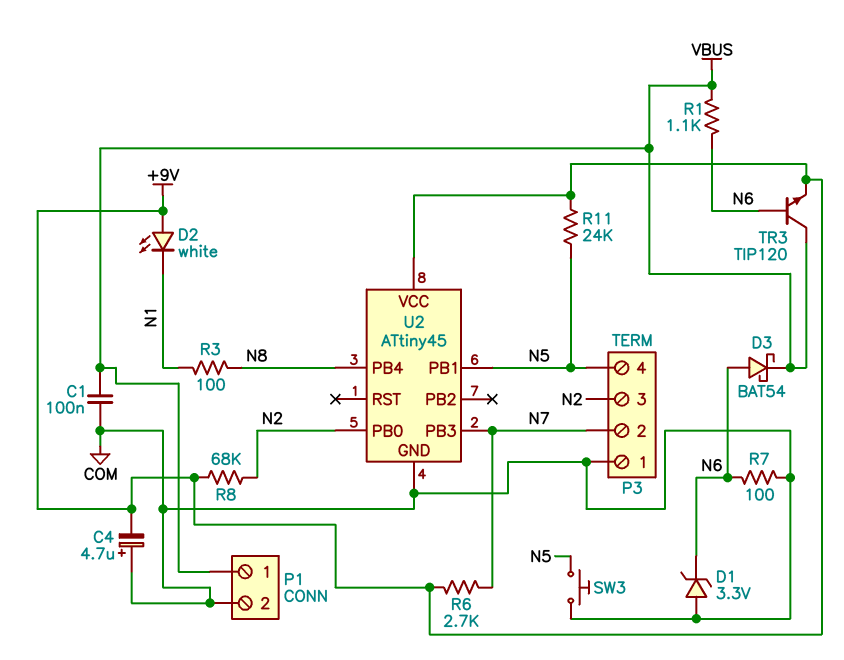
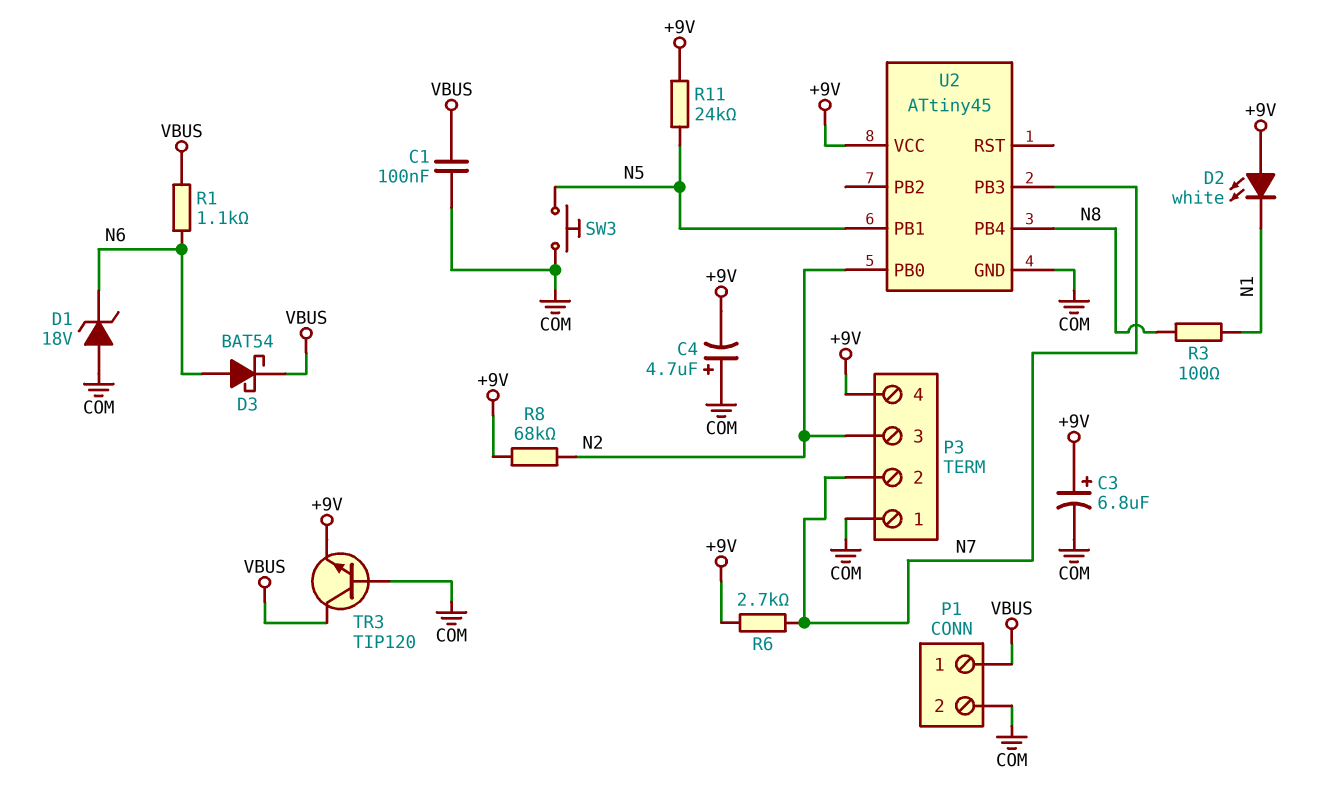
C3: none -> 6.8uF (plus +9V, minus COM)
D1: zener 3.3V (A COM, K N6) -> zener 18V (A COM, K N6)
P3 pin 4: N5 -> +9V
R7: 100 (COM, N6) -> none
TR3: NPN TIP120 (B N6, C VBUS, E +9V) -> NPN TIP120 (B COM, C VBUS, E +9V)

